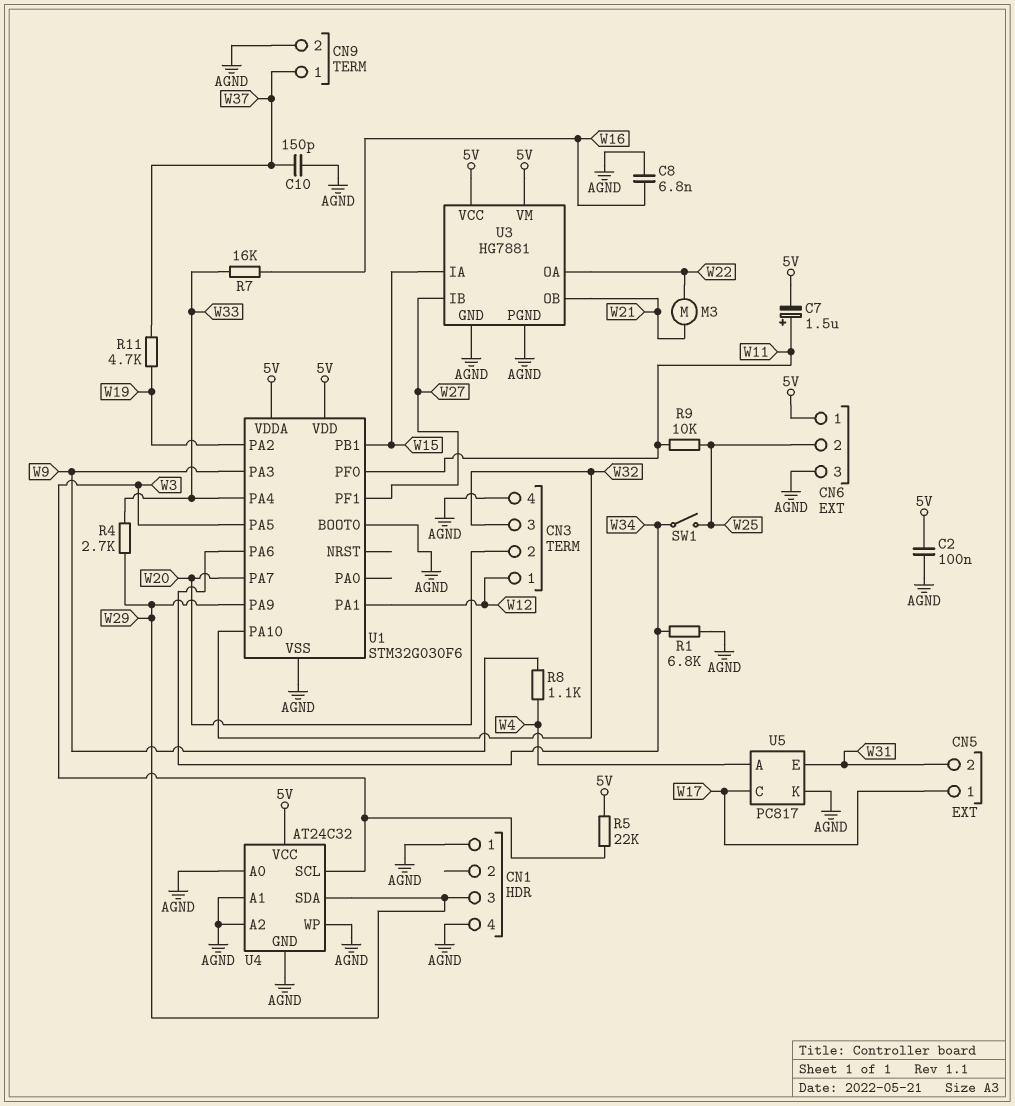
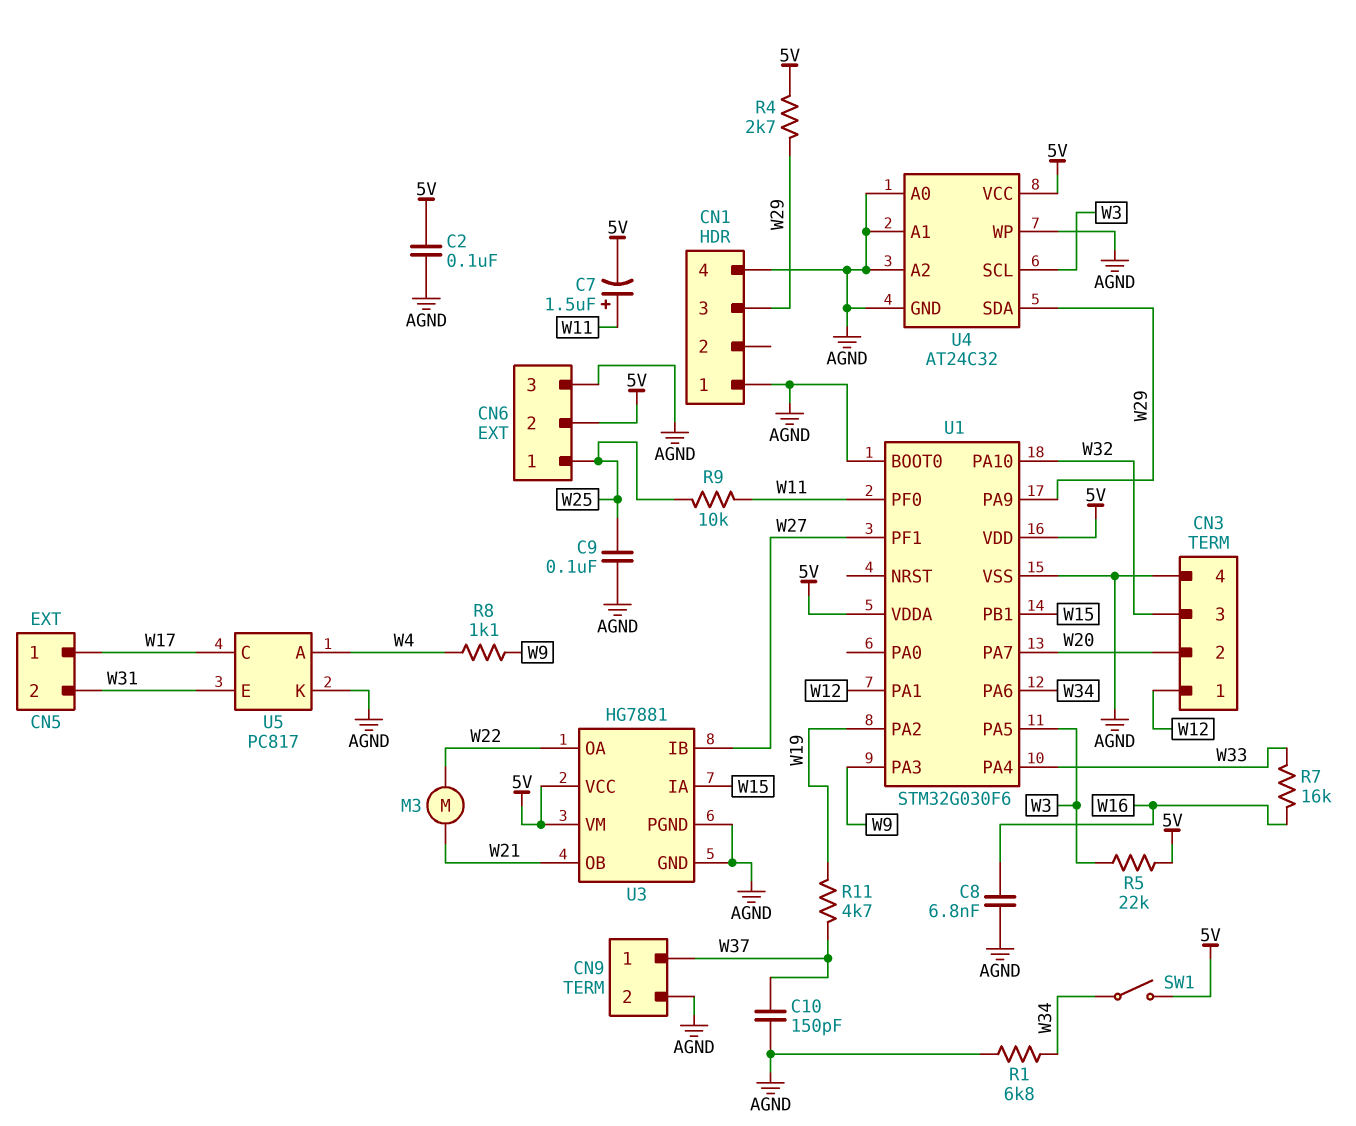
C9: none -> 100nF (AGND, W25)
CN6 pin 1: 5V -> W25
CN6 pin 2: W25 -> 5V
R4: 2.7k (W29, W33) -> 2.7k (5V, W29)
SW1: switch (W25, W34) -> switch (5V, W34)

